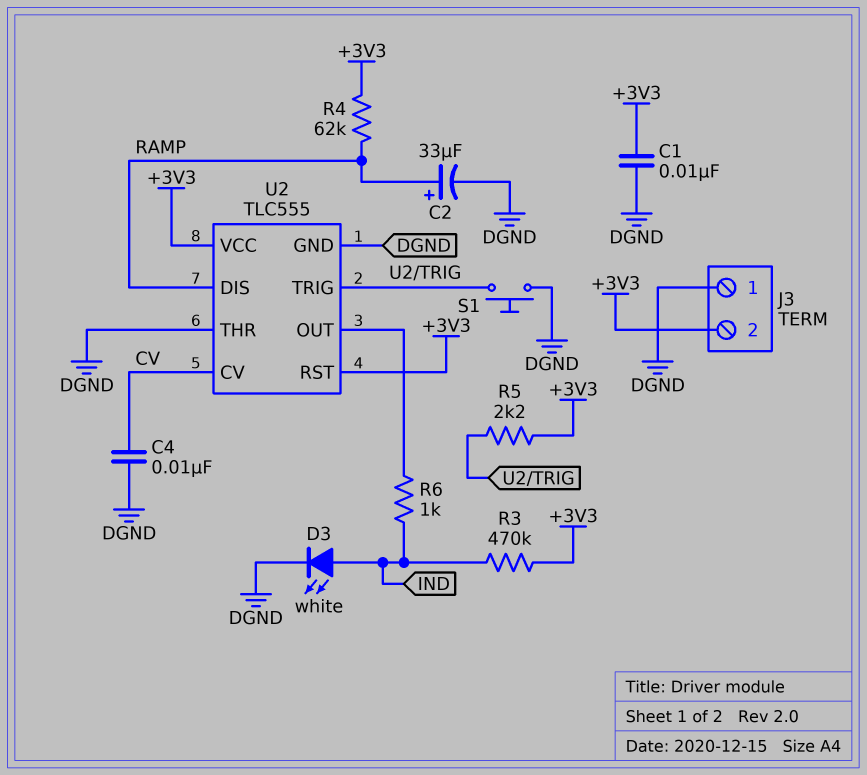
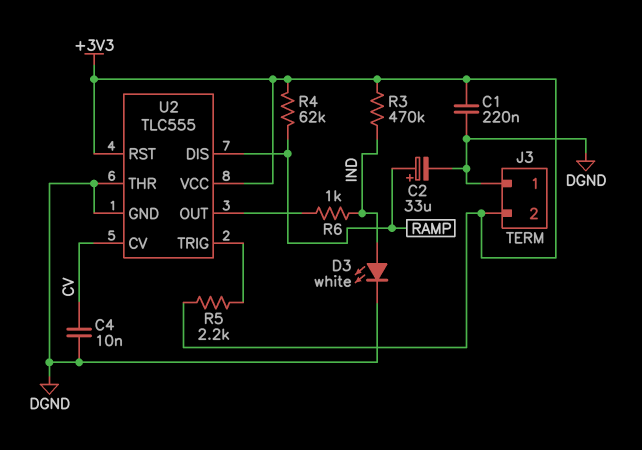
C1: 10nF (+3V3, DGND) -> 220nF (+3V3, DGND)
S1: button (DGND, U2/TRIG) -> none

